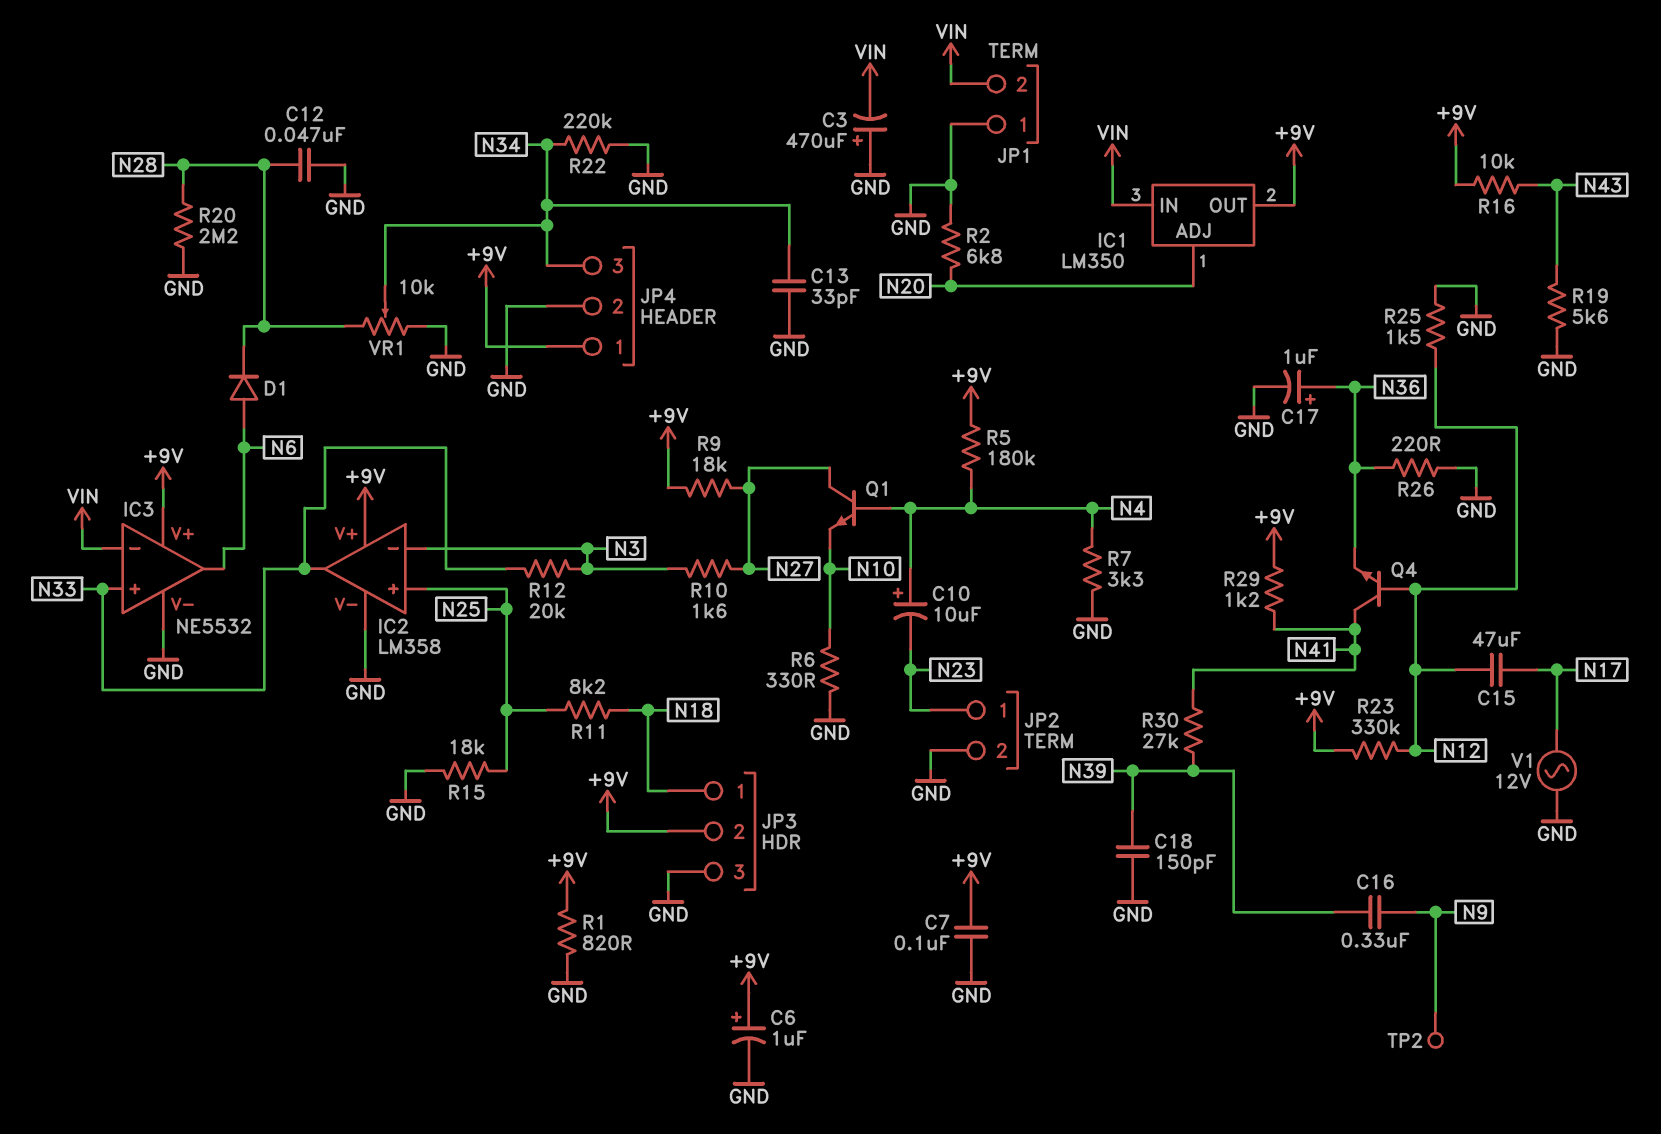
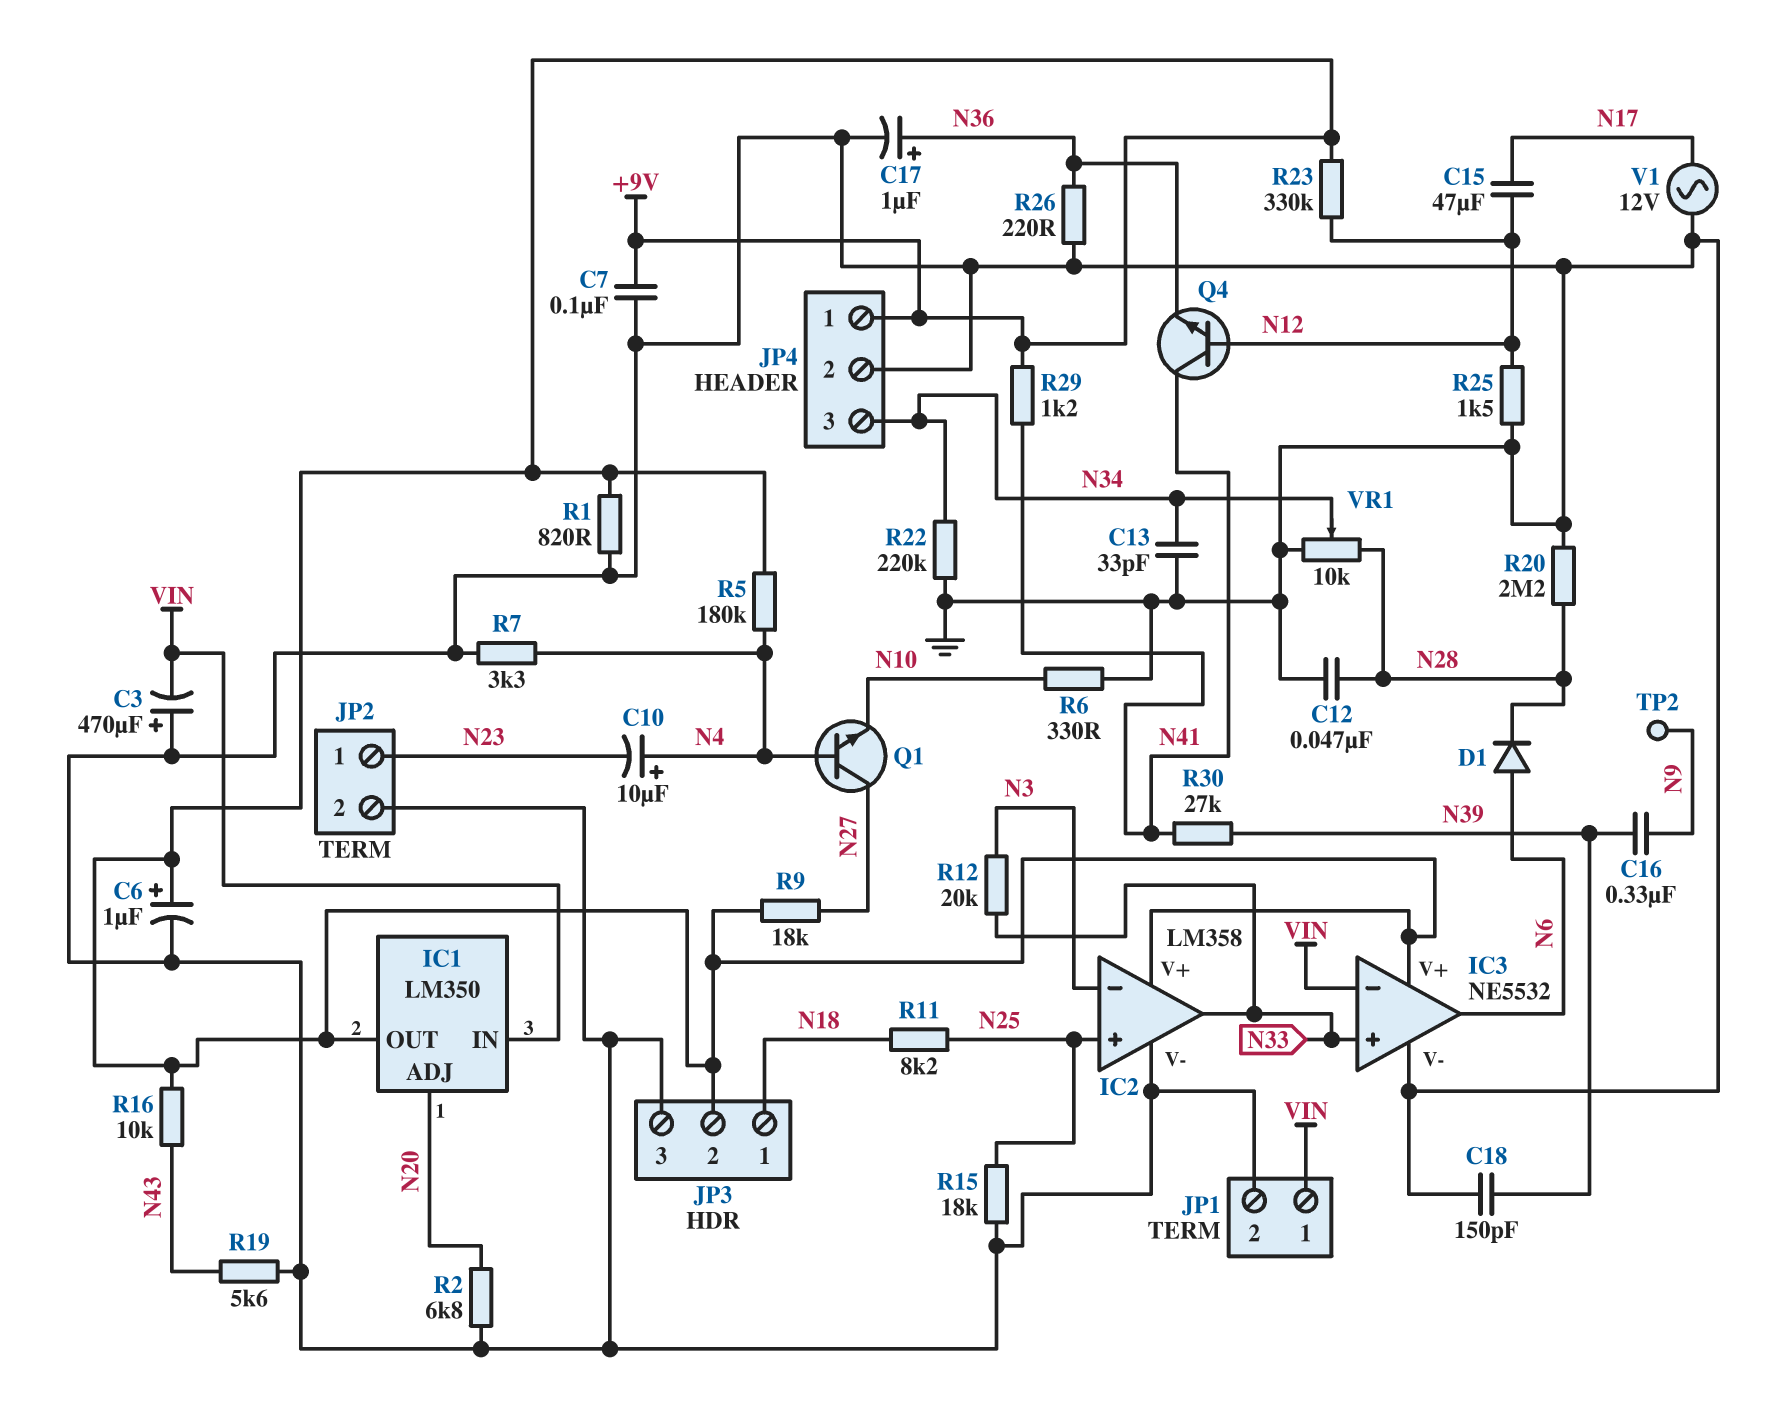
JP1 pin 1: GND -> VIN
JP1 pin 2: VIN -> GND
R10: 1.6k (N3, N27) -> none

